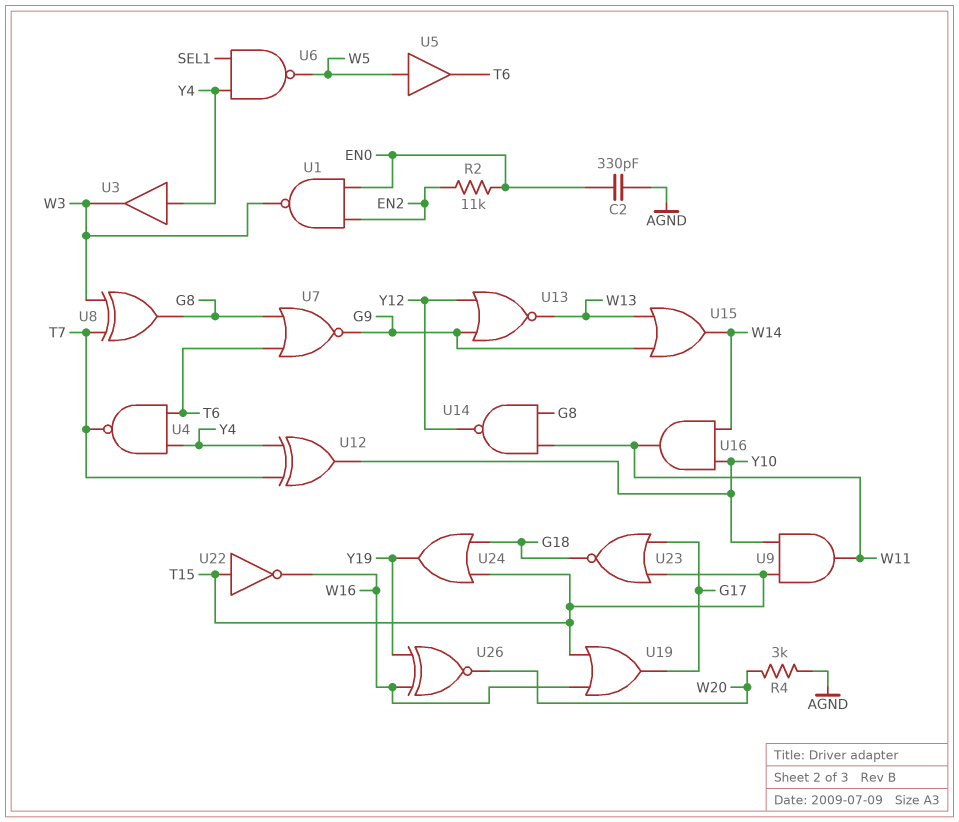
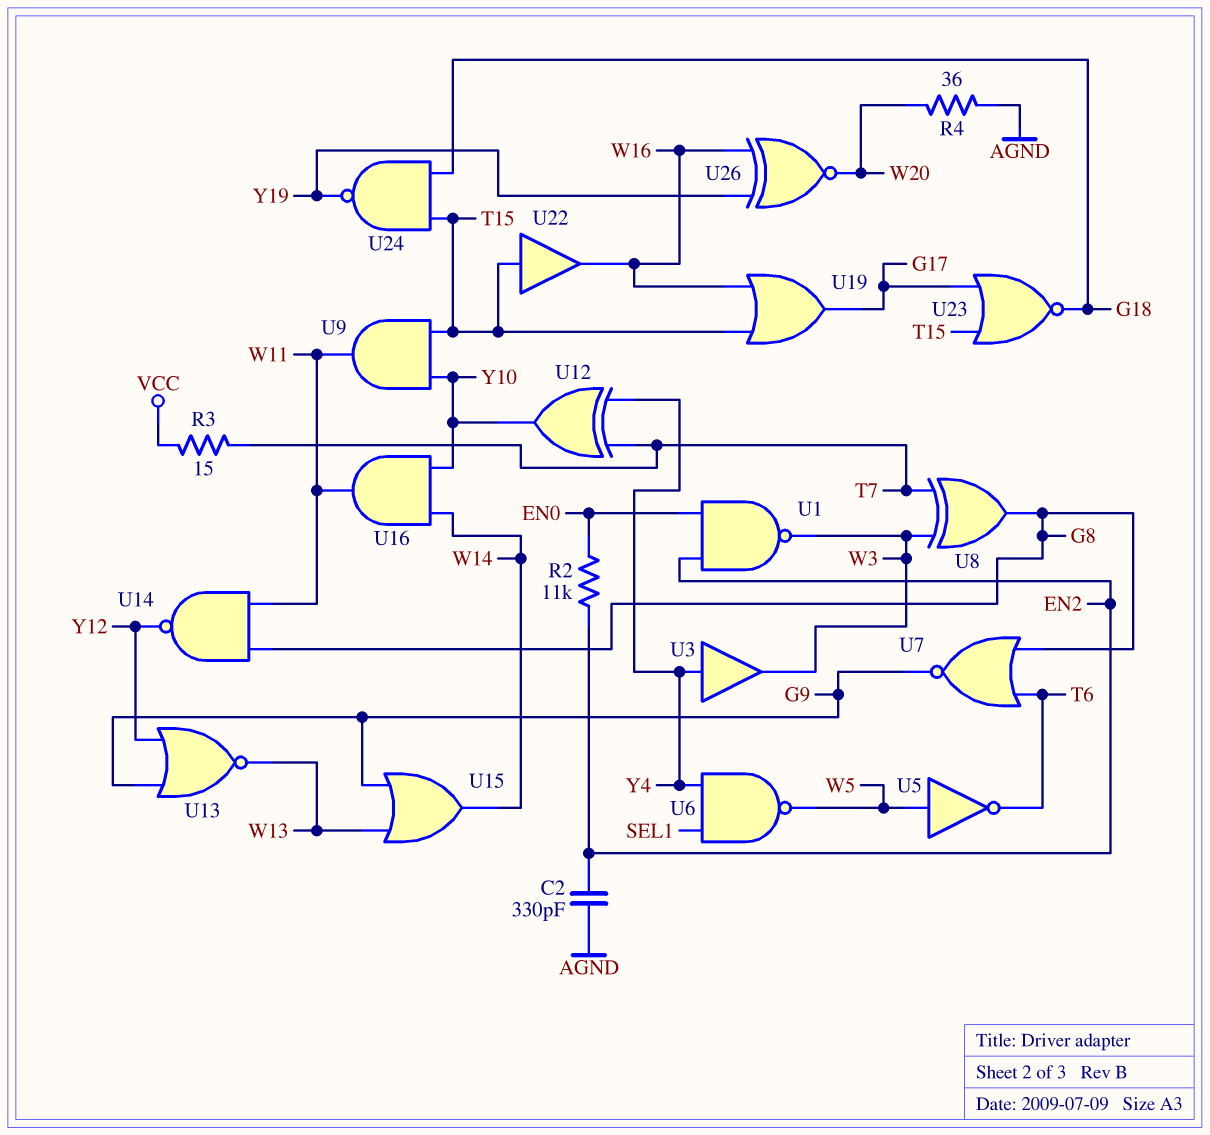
C2: 330pF (AGND, EN0) -> 330pF (AGND, EN2)
R3: none -> 15 (T7, VCC)
R4: 3k (AGND, W20) -> 36 (AGND, W20)
U4: NAND (in T6, in Y4, out T7) -> none
U5: buffer (in W5, out T6) -> NOT (in W5, out T6)
U22: NOT (in T15, out W16) -> buffer (in T15, out W16)
U24: OR (in G18, in T15, out Y19) -> NAND (in G18, in T15, out Y19)

